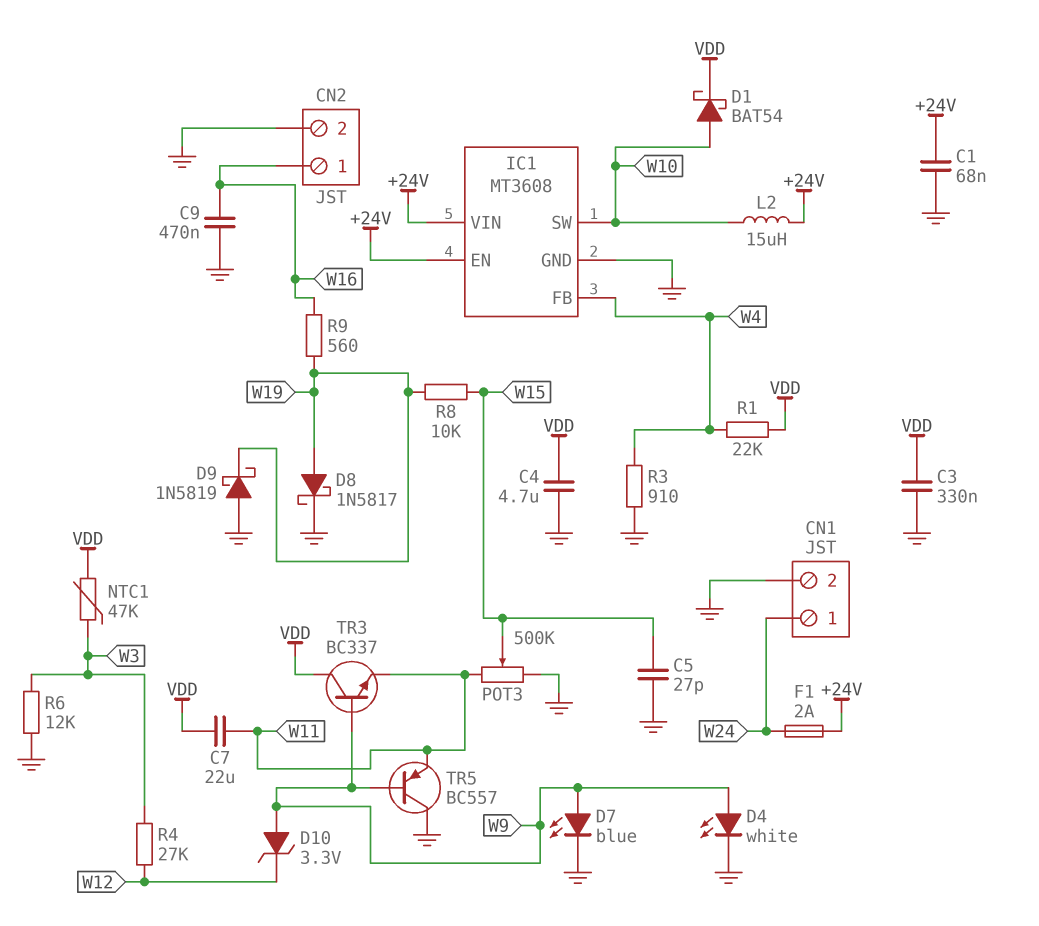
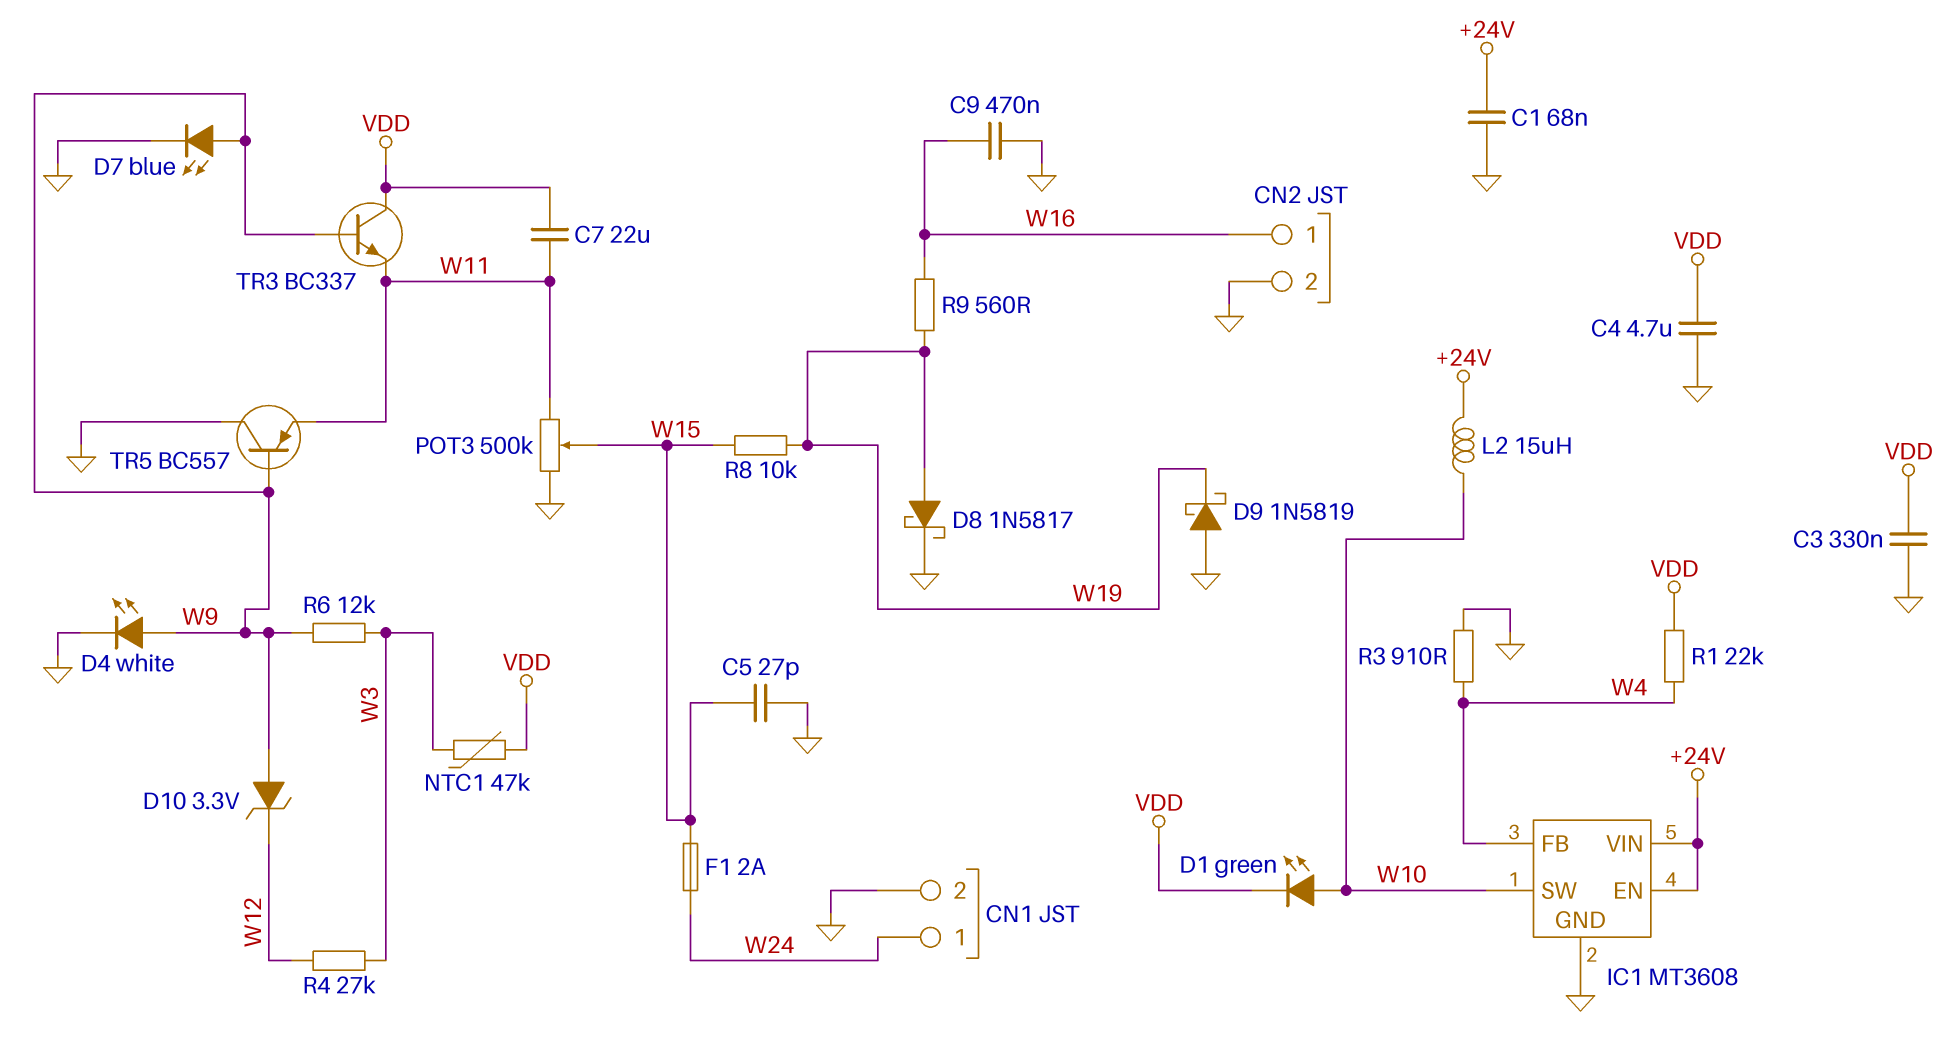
D1: schottky BAT54 (A W10, K VDD) -> LED green (A W10, K VDD)
F1: 2A (+24V, W24) -> 2A (W15, W24)
R6: 12k (GND, W3) -> 12k (W3, W9)

